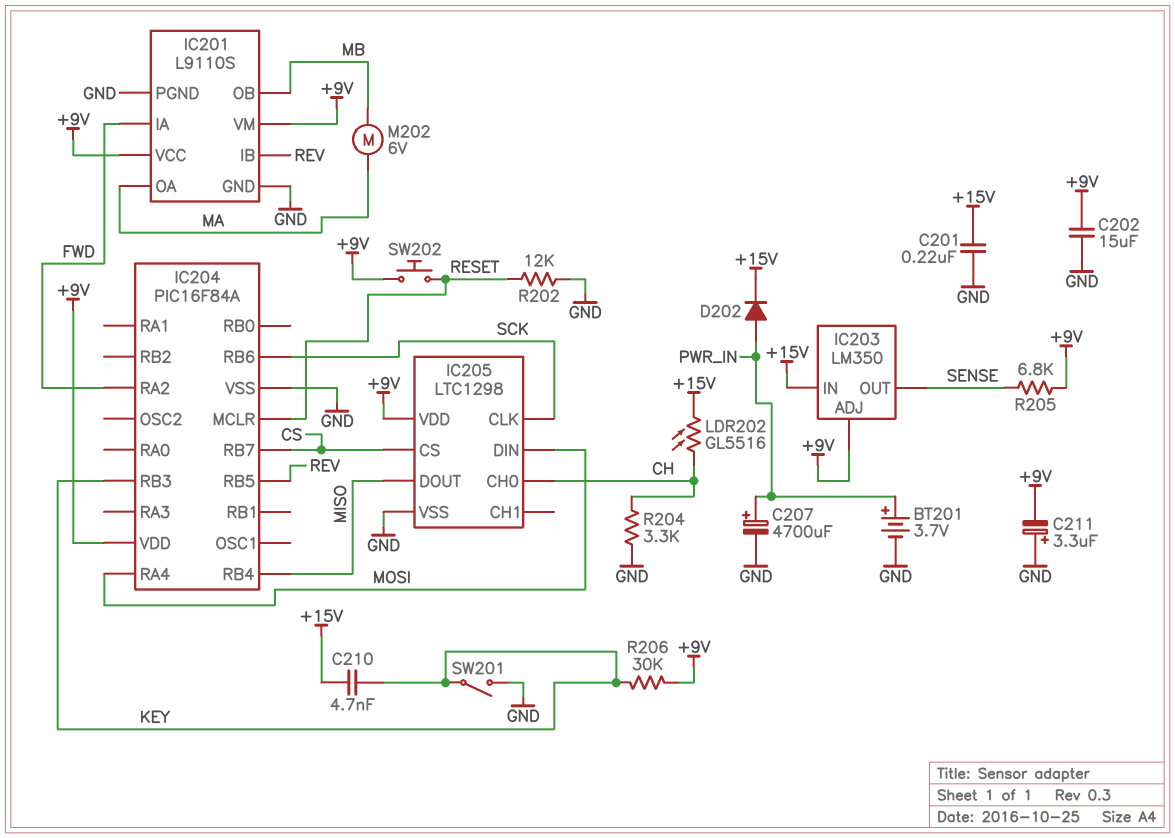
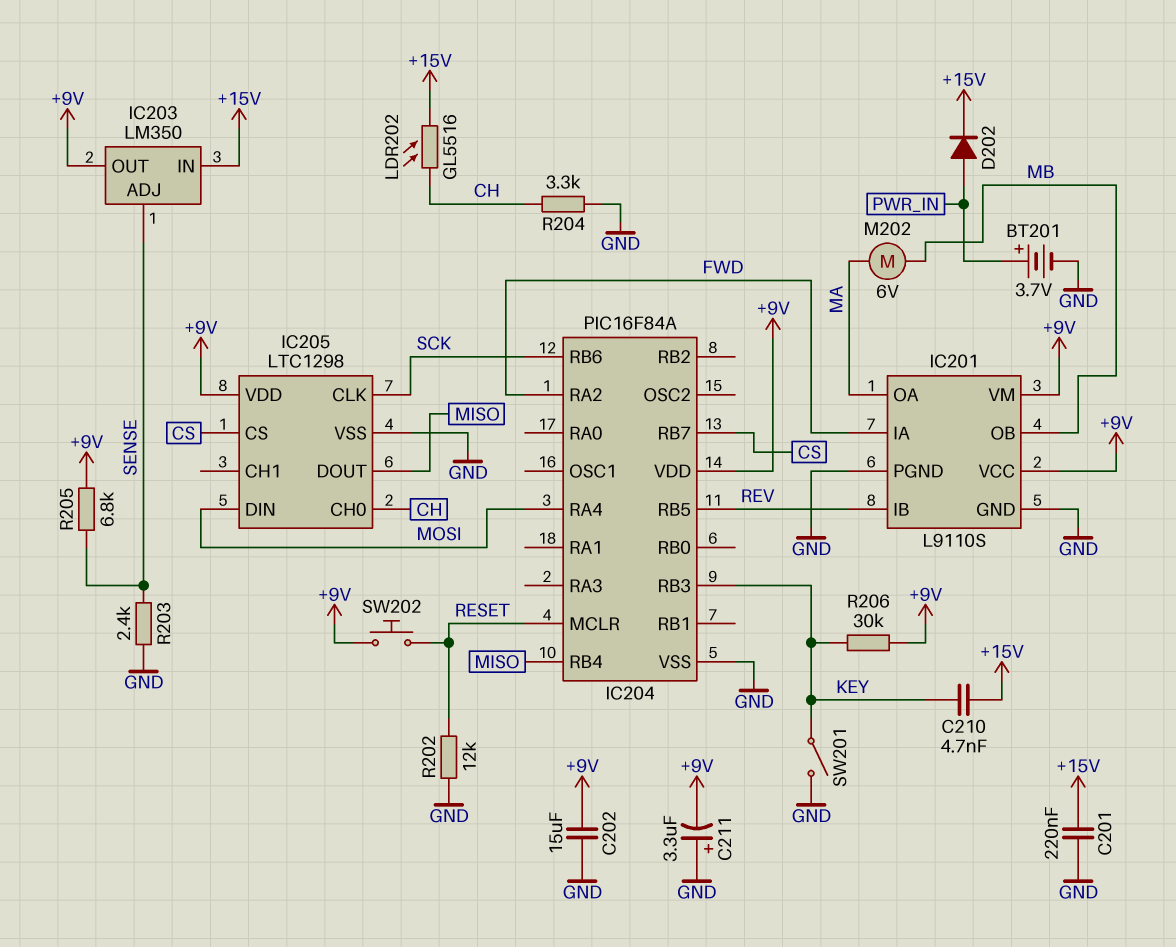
C207: 4700uF (plus PWR_IN, minus GND) -> none
IC203 pin ADJ: +9V -> SENSE
IC203 pin OUT: SENSE -> +9V
R203: none -> 2.4k (GND, SENSE)

